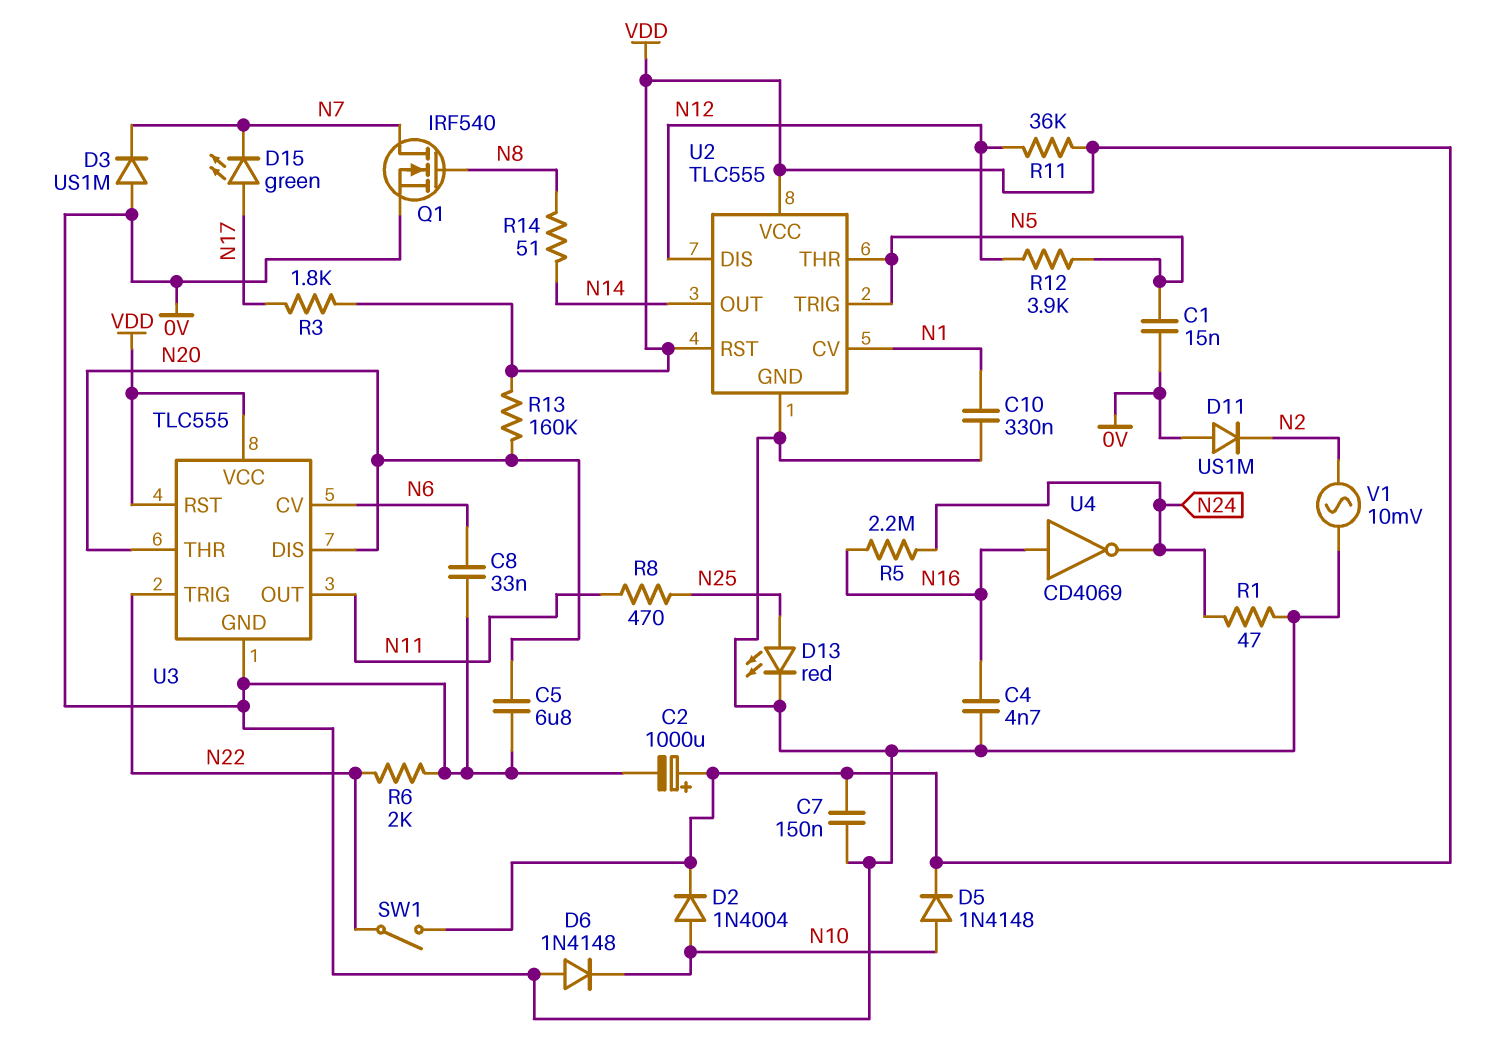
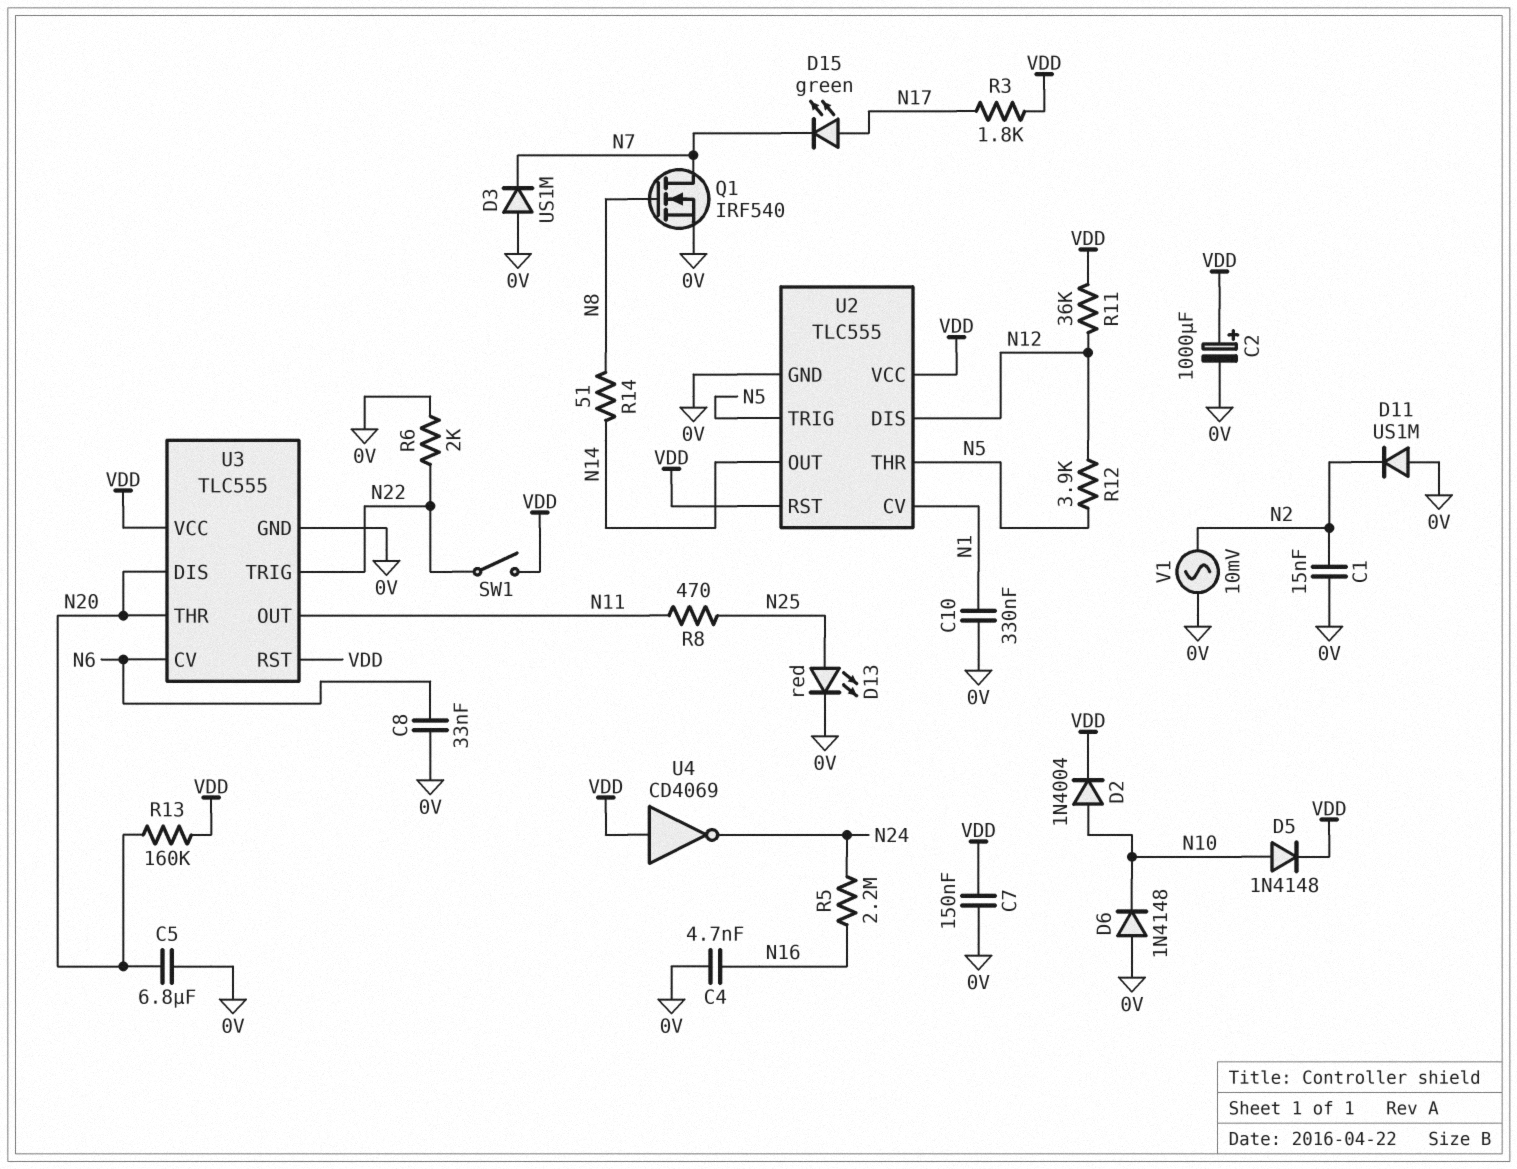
C1: 15nF (0V, N5) -> 15nF (0V, N2)
R1: 47 (0V, N24) -> none
U4: NOT CD4069 (in N16, out N24) -> NOT CD4069 (in VDD, out N24)

